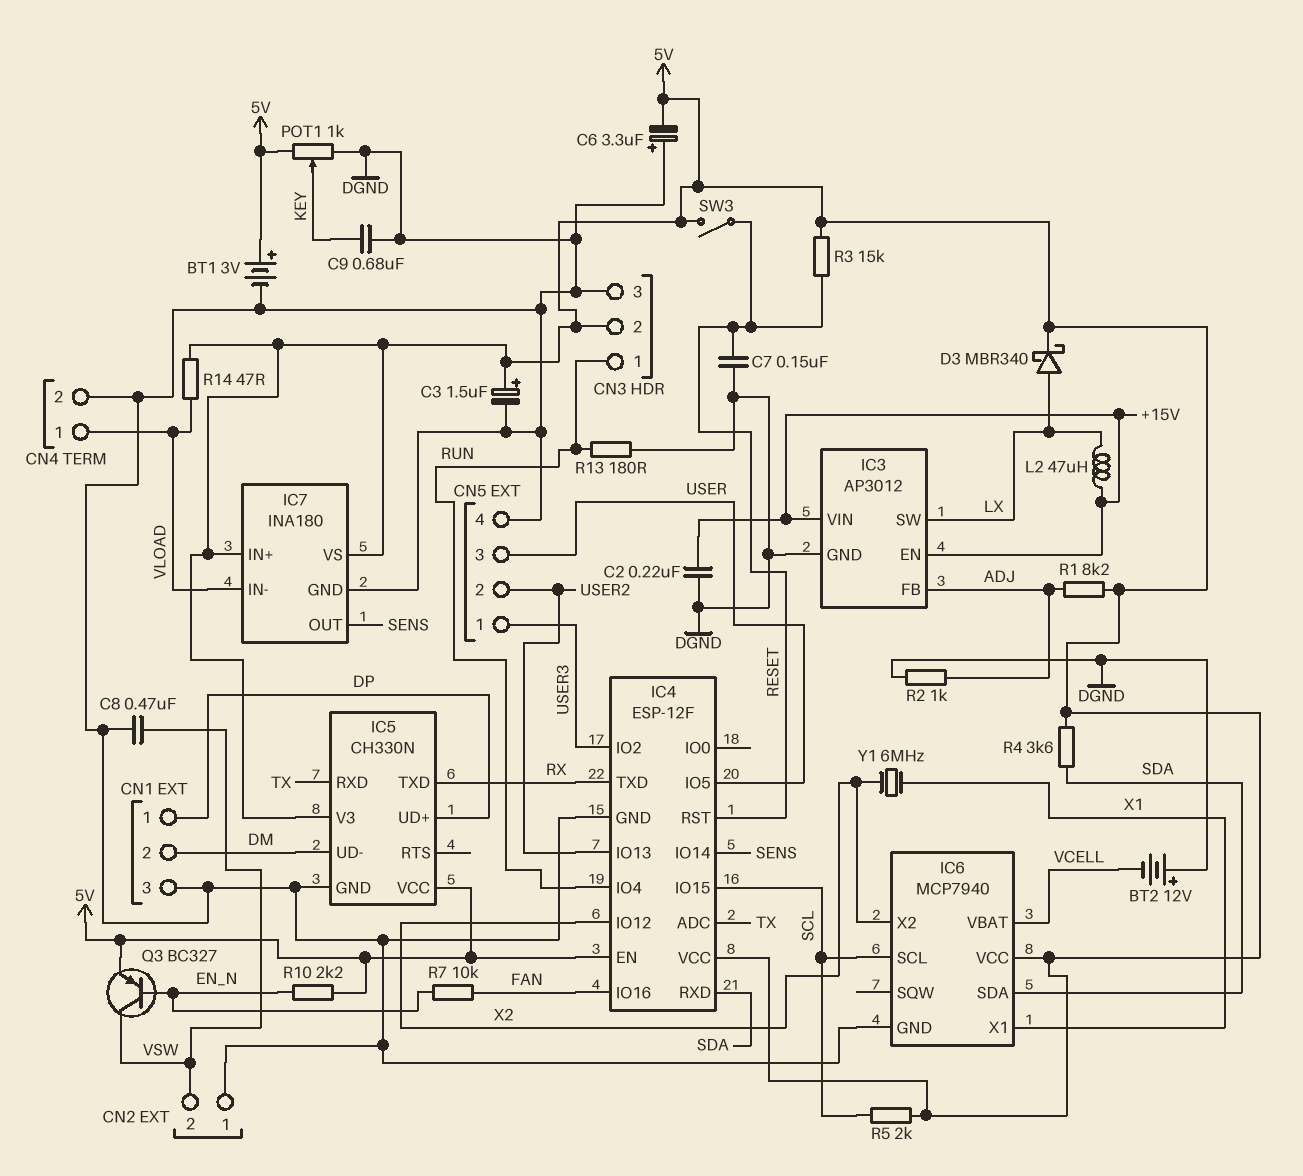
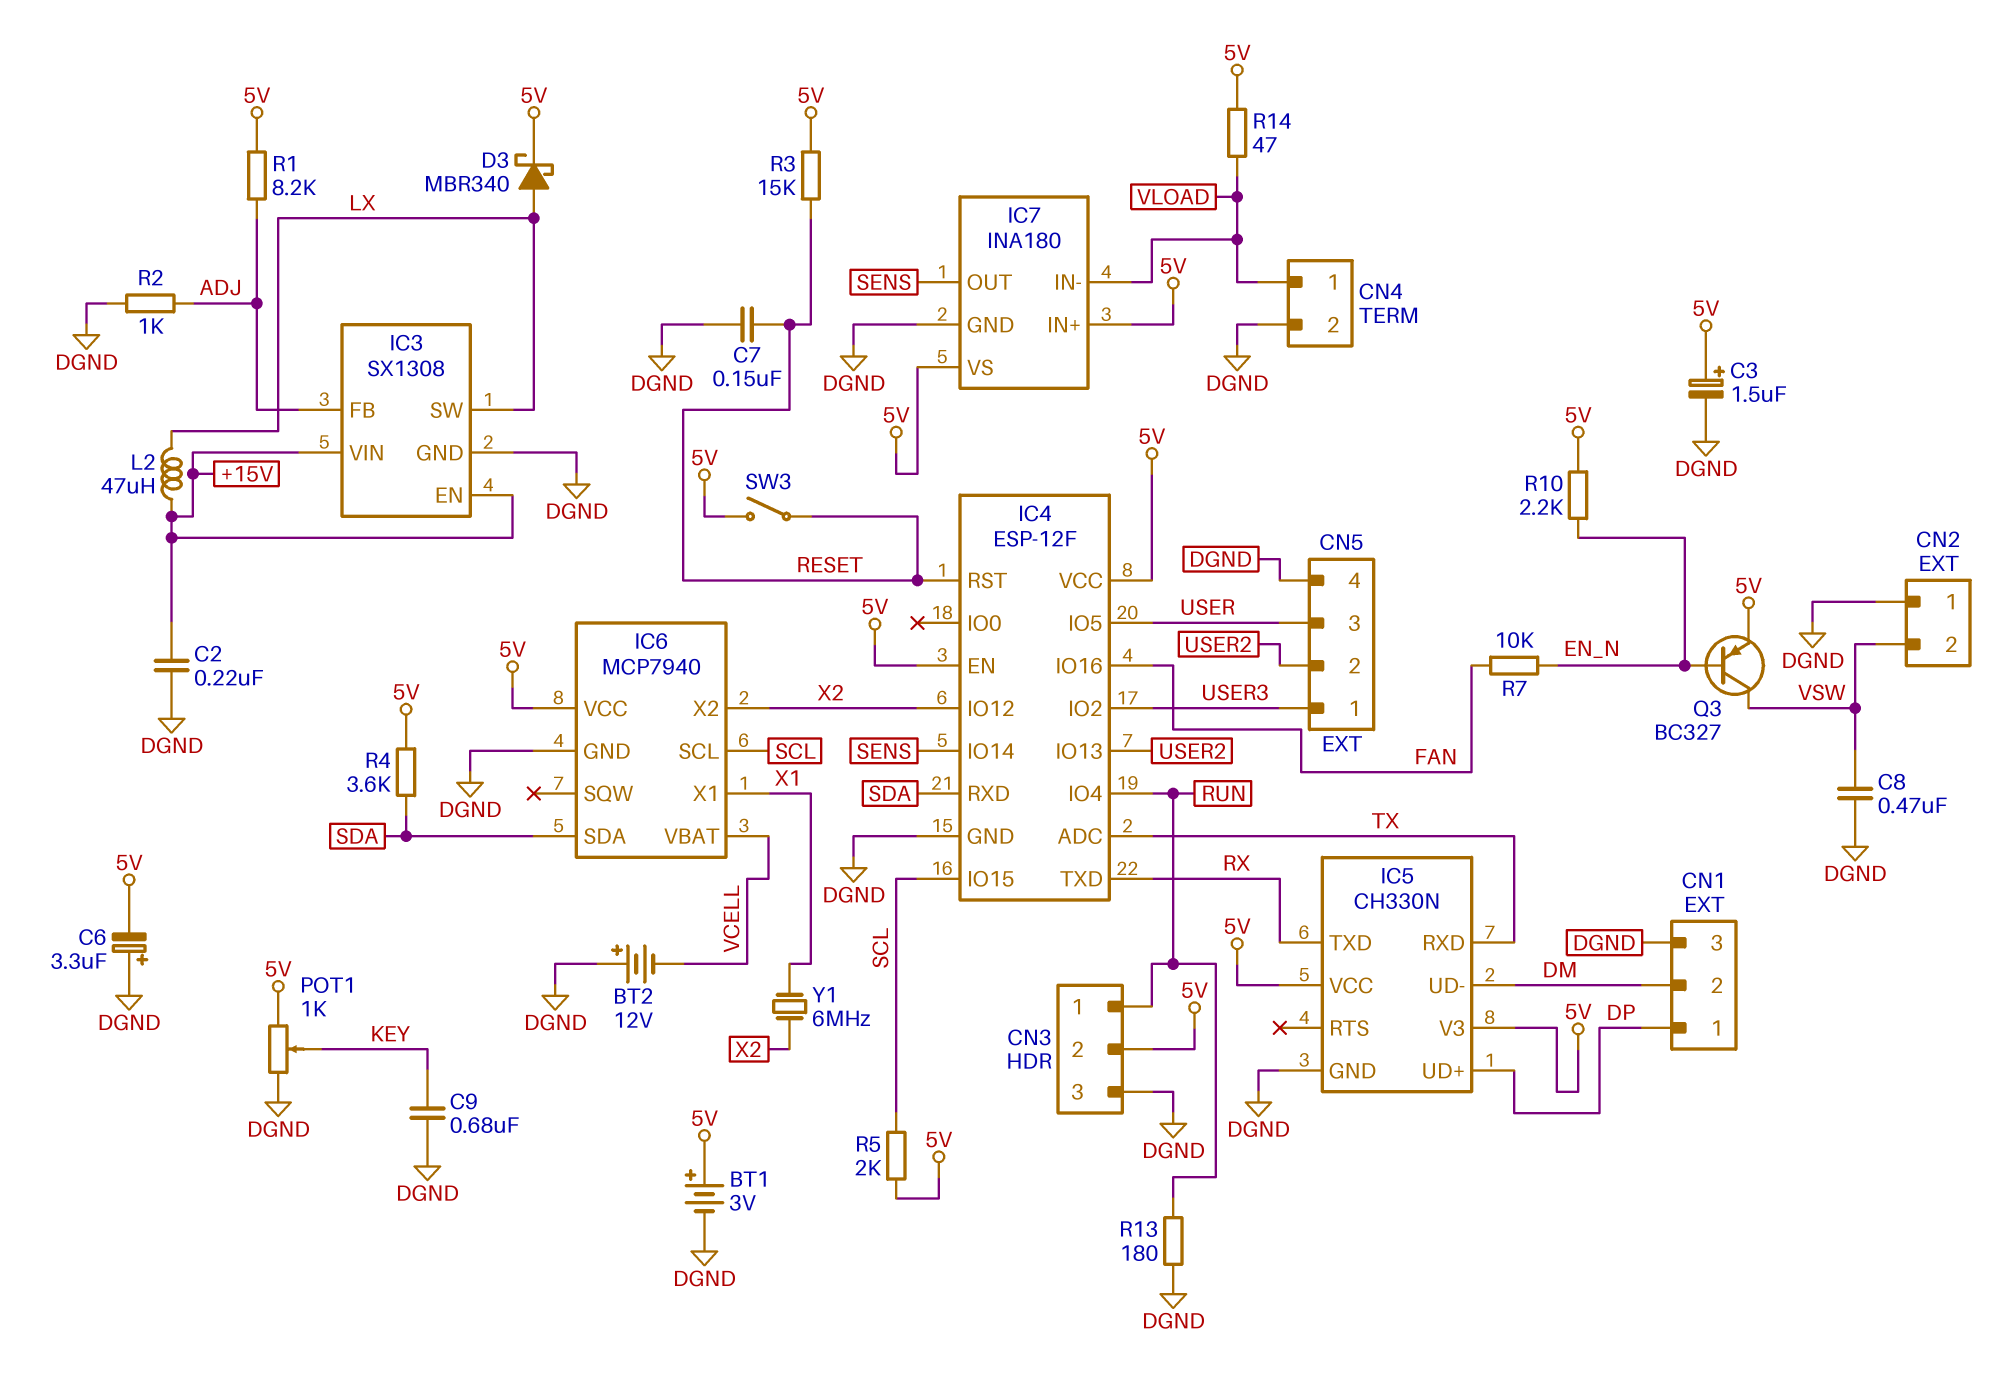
IC3: AP3012 -> SX1308

